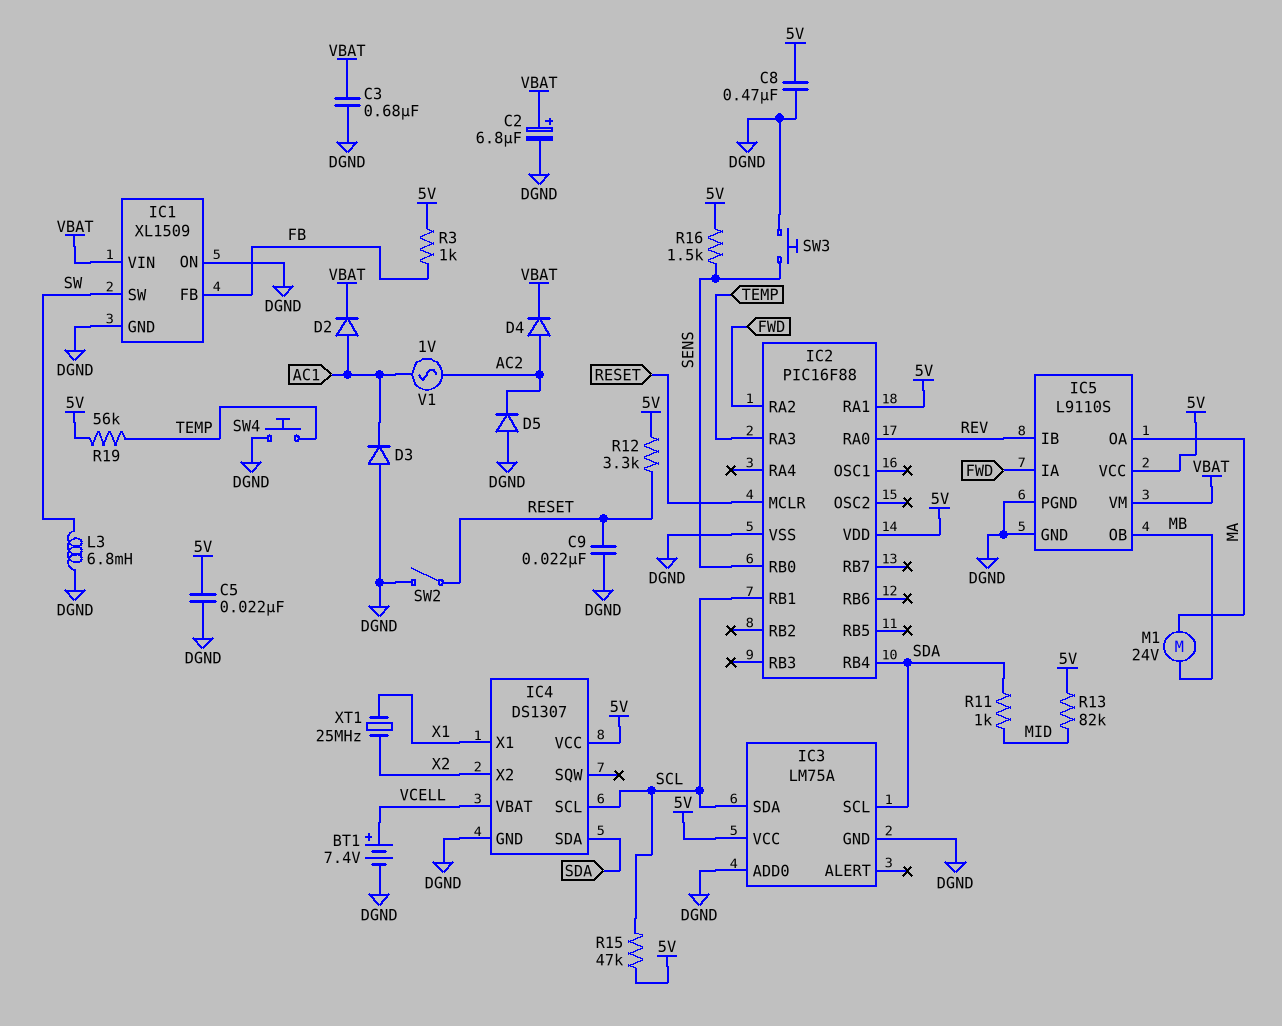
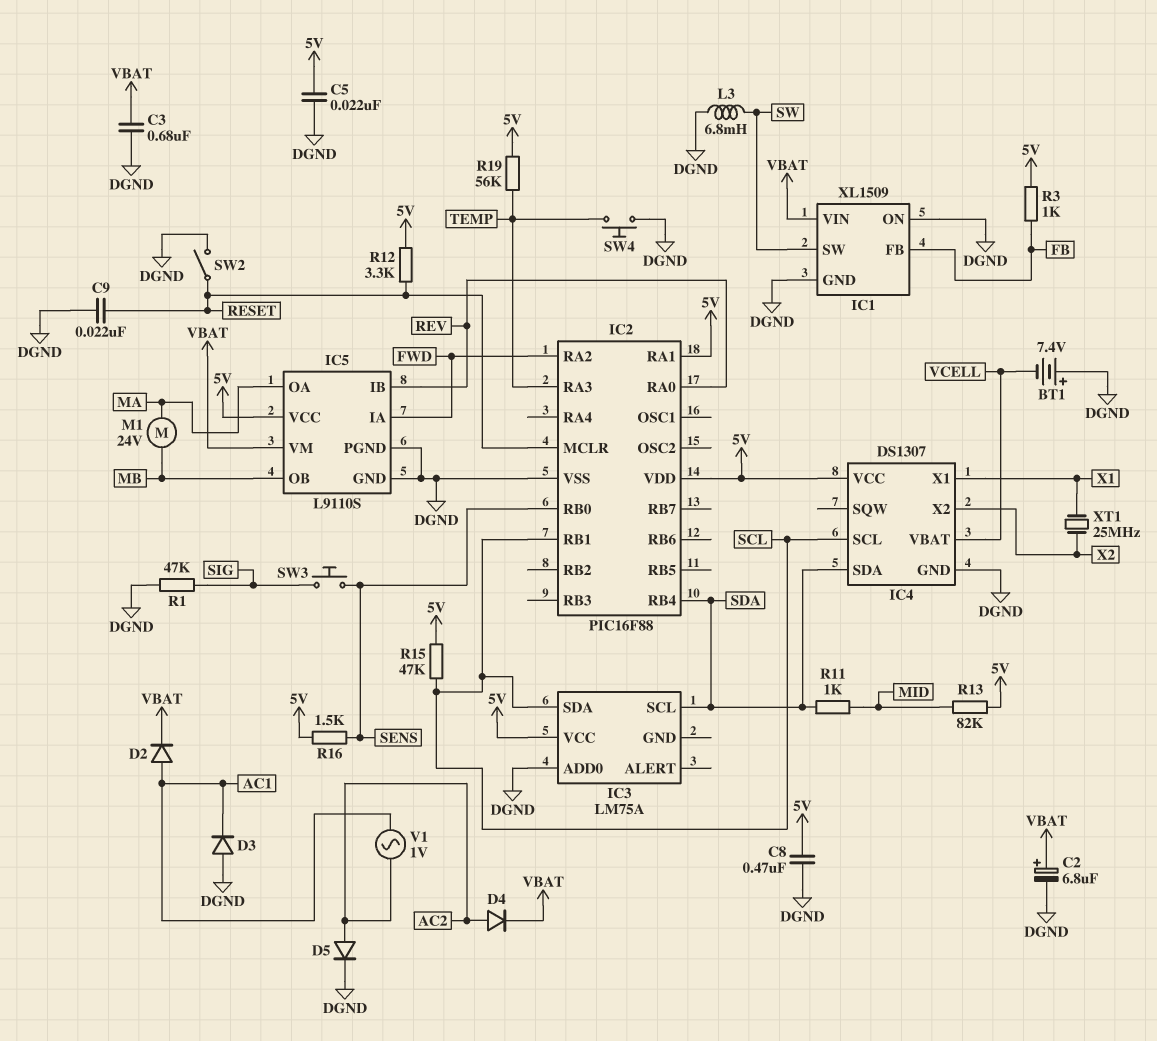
BT1: 7.4V (plus VCELL, minus DGND) -> 7.4V (plus DGND, minus VCELL)
D5: diode (A DGND, K AC2) -> diode (A AC2, K DGND)
IC3 pin GND: DGND -> none
R1: none -> 47k (DGND, SIG)
SW3: button (DGND, SENS) -> button (SENS, SIG)

